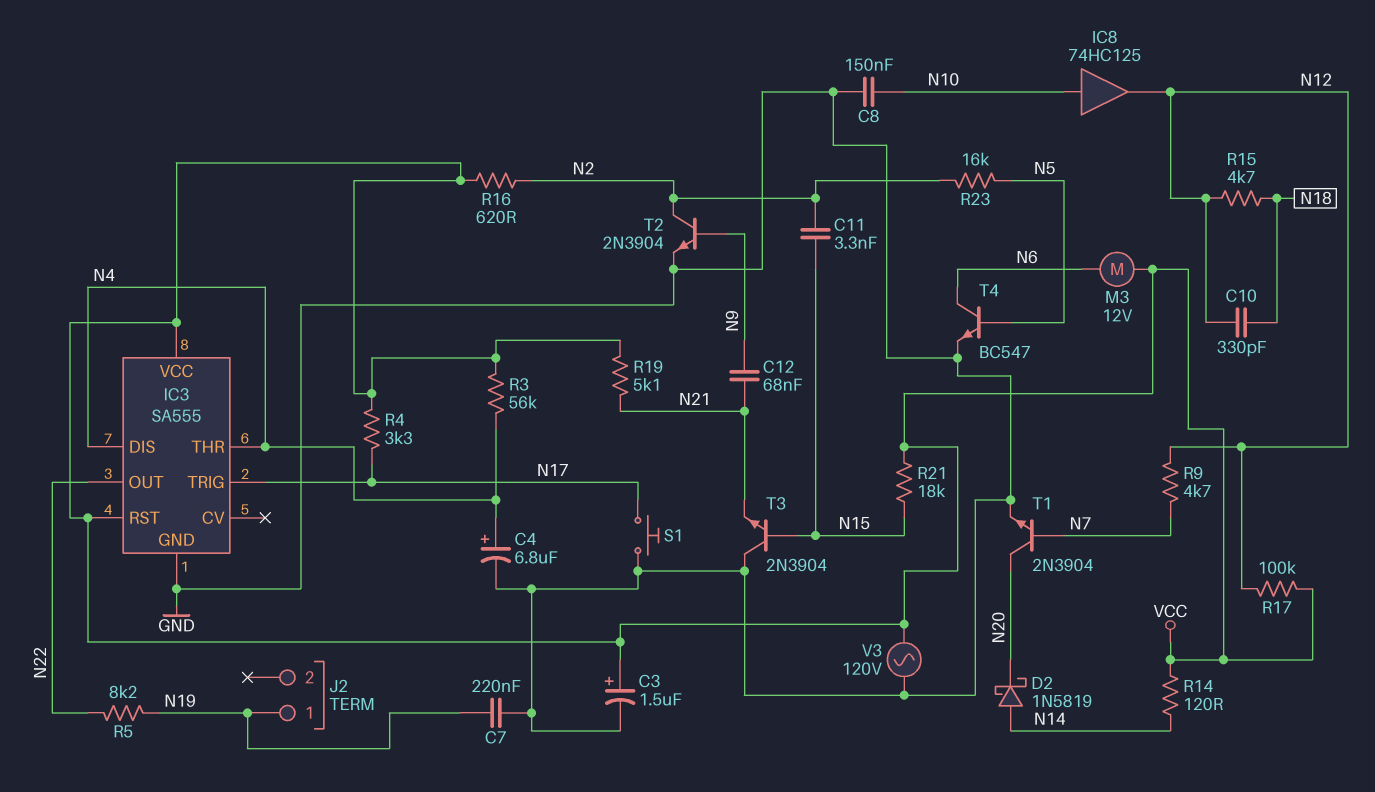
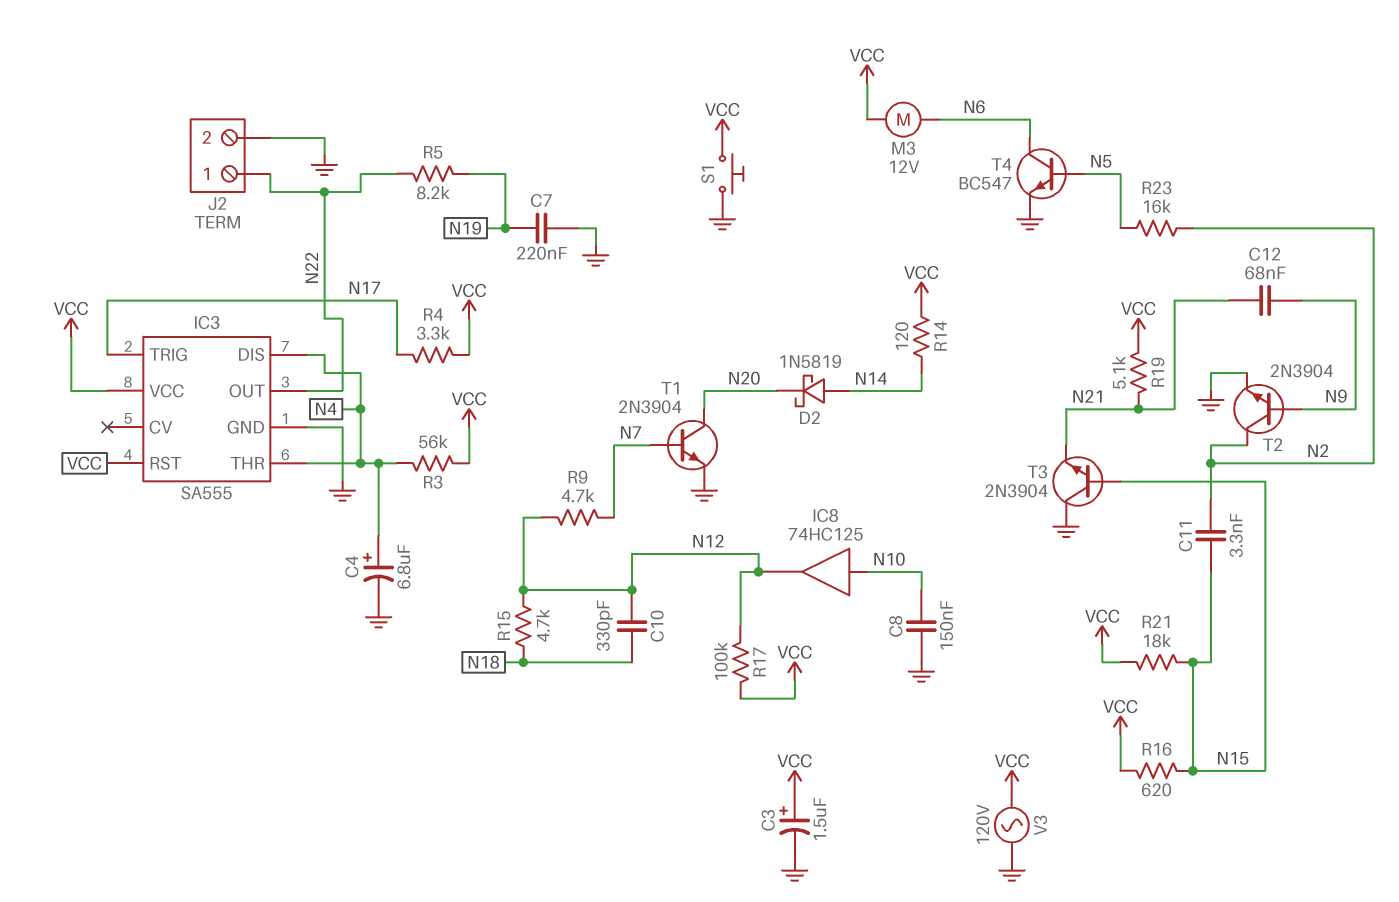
J2 pin 1: N19 -> N22
J2 pin 2: none -> GND
R16: 620 (N2, VCC) -> 620 (N15, VCC)
S1: button (GND, N17) -> button (GND, VCC)

